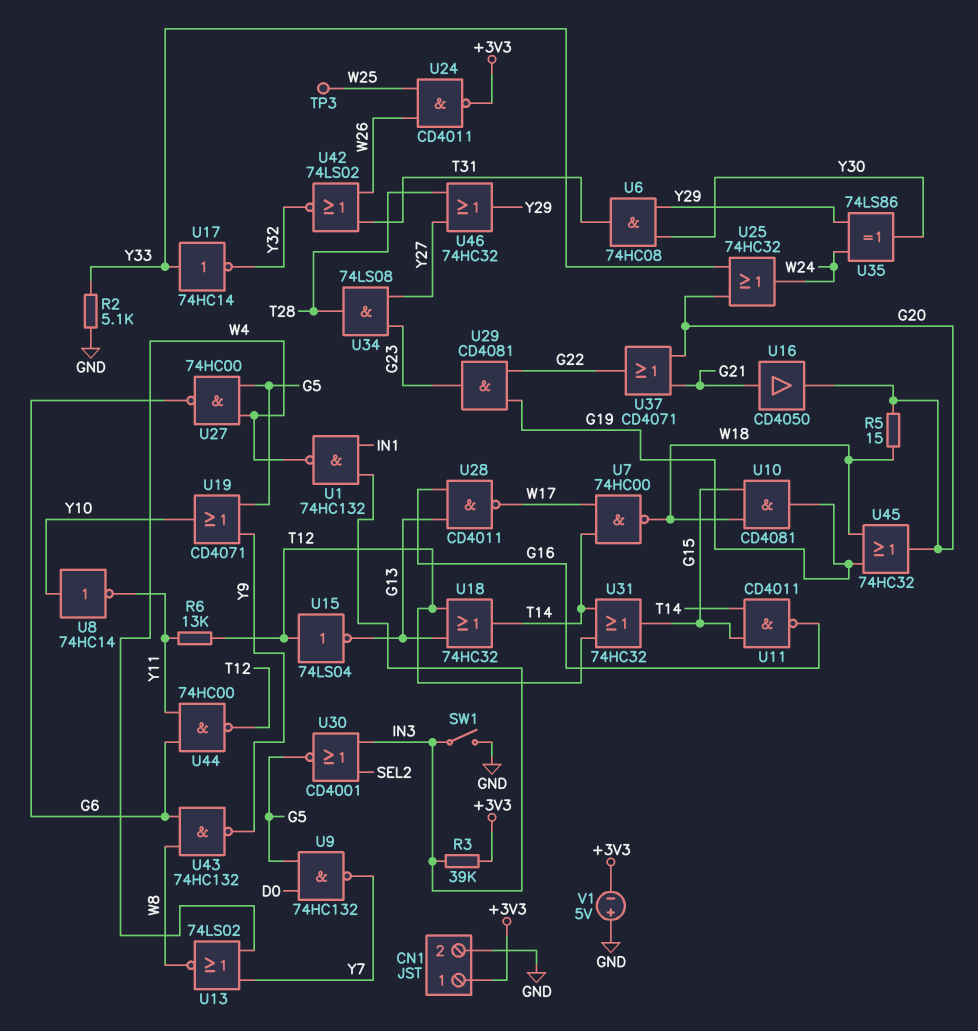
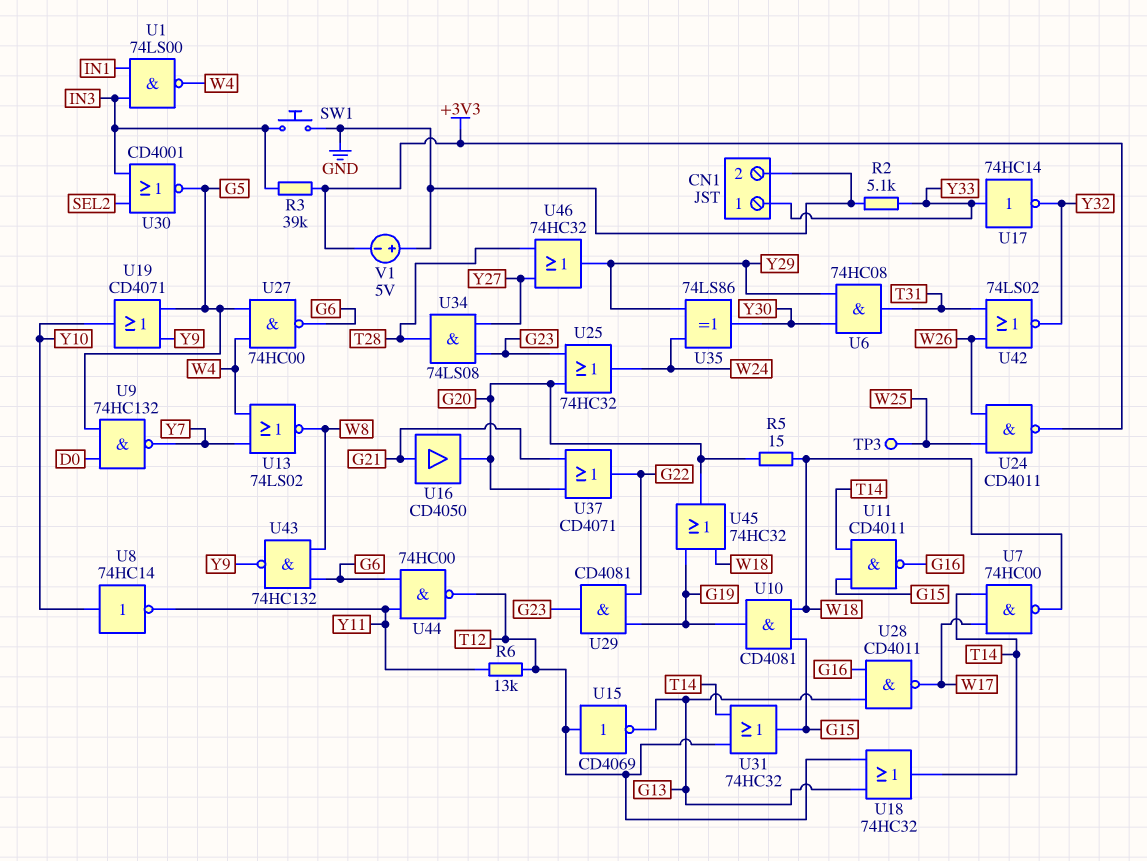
CN1 pin 1: +3V3 -> Y33
SW1: switch (GND, IN3) -> button (GND, IN3)
U1: NAND 74HC132 (in IN1, in IN3, out W4) -> NAND 74LS00 (in IN1, in IN3, out W4)
U15: NOT 74LS04 (in T12, out G13) -> NOT CD4069 (in T12, out G13)
U25: OR 74HC32 (in G20, in Y33, out W24) -> OR 74HC32 (in G20, in G23, out W24)

